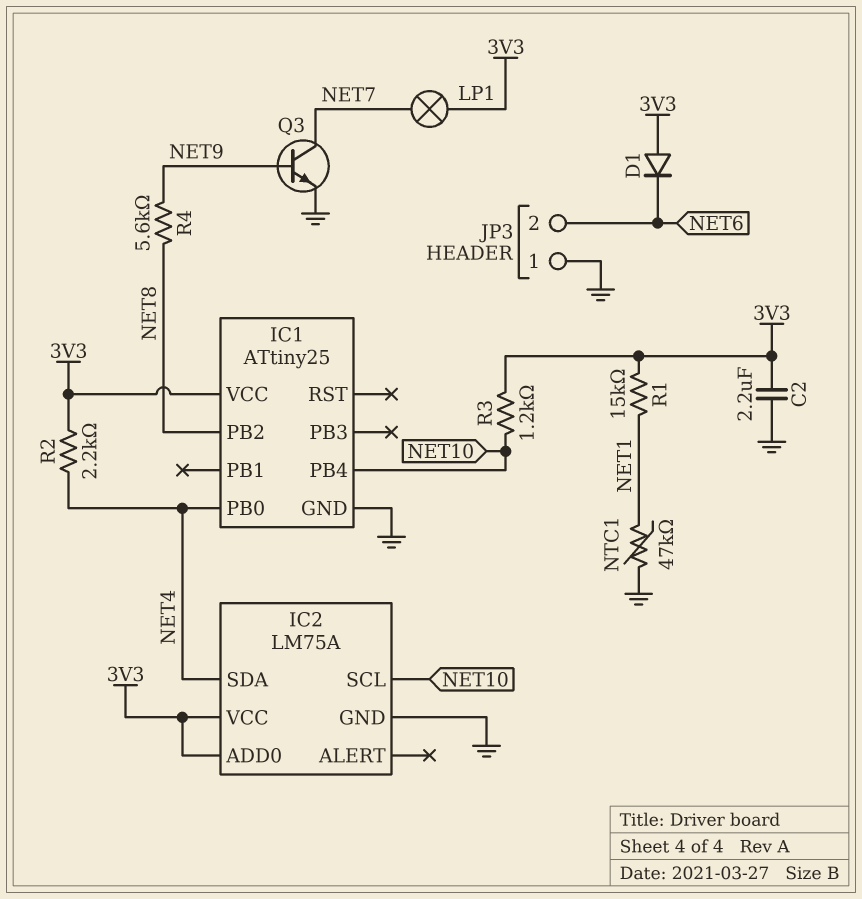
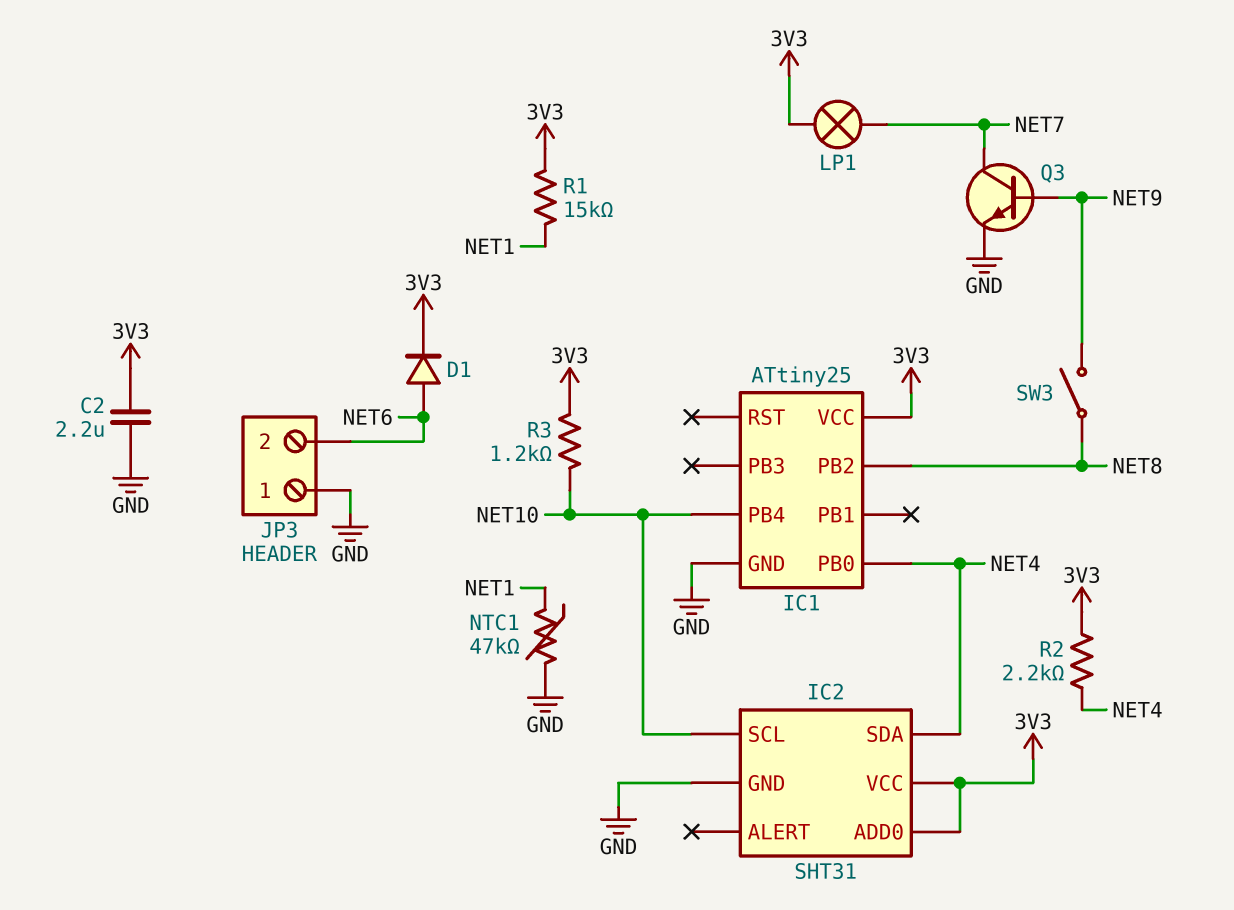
D1: diode (A 3V3, K NET6) -> diode (A NET6, K 3V3)
IC2: LM75A -> SHT31
R4: 5.6k (NET8, NET9) -> none
SW3: none -> switch (NET8, NET9)

